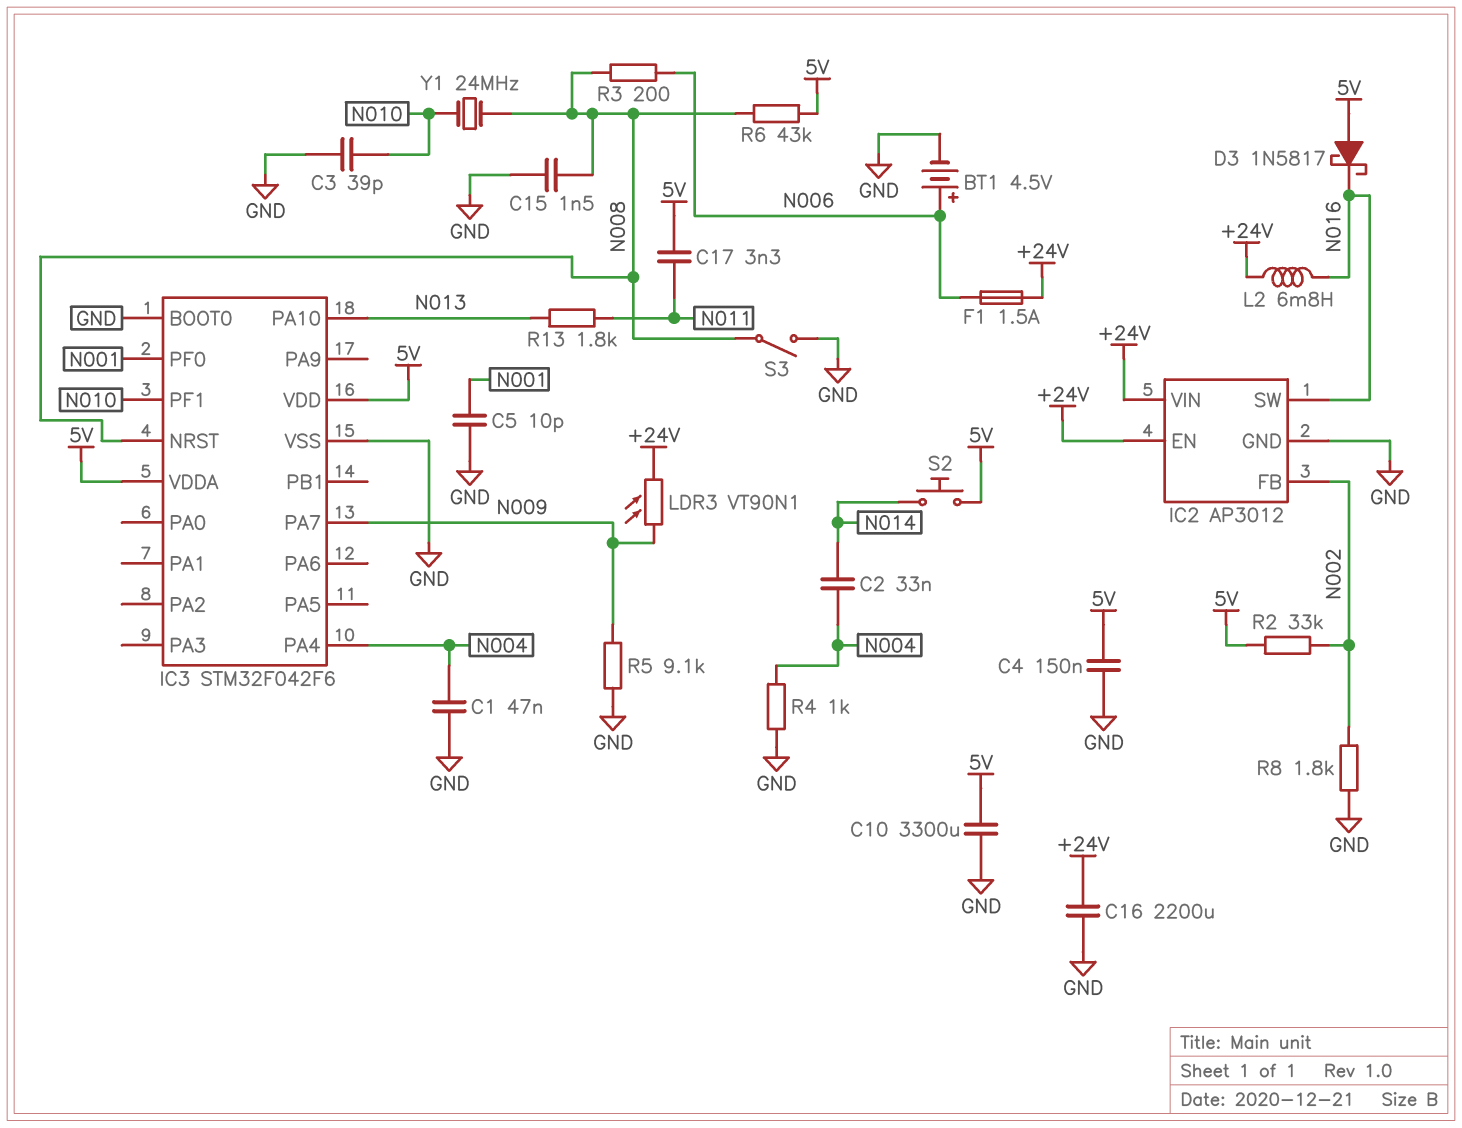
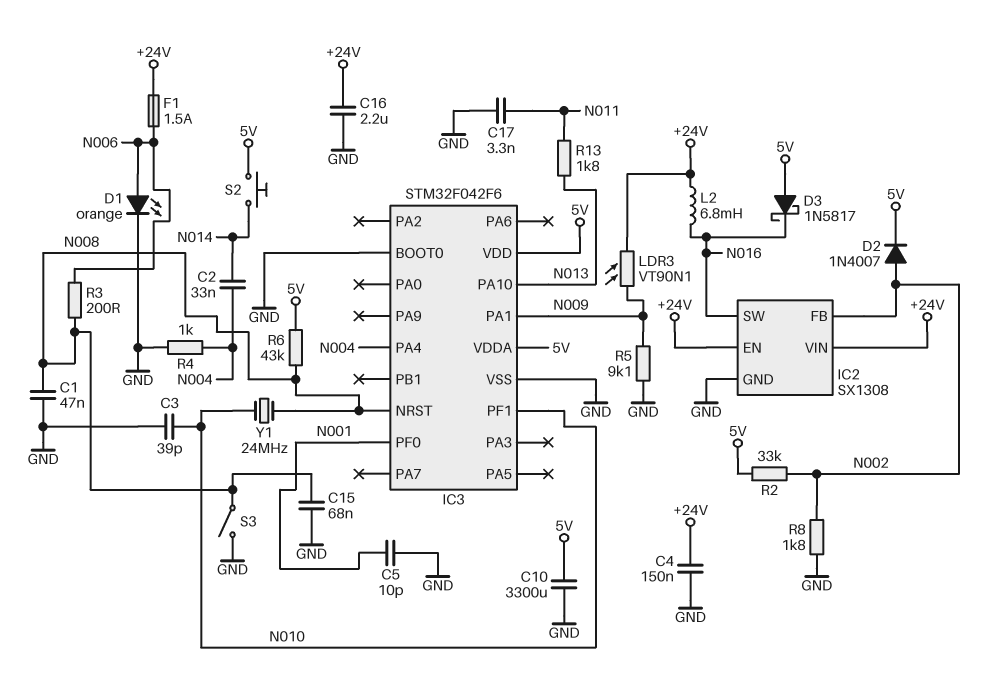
BT1: 4.5V (plus N006, minus GND) -> none
C1: 47nF (GND, N004) -> 47nF (GND, N008)
C4: 150nF (5V, GND) -> 150nF (+24V, GND)
C15: 1.5nF (GND, N008) -> 68nF (GND, N008)
C16: 2200uF (+24V, GND) -> 2.2uF (+24V, GND)
C17: 3.3nF (5V, N011) -> 3.3nF (GND, N011)
D1: none -> LED orange (A N006, K GND)
D2: none -> diode 1N4007 (A N002, K 5V)
IC2: AP3012 -> SX1308
IC3 pin PA1: none -> N009
IC3 pin PA7: N009 -> none

